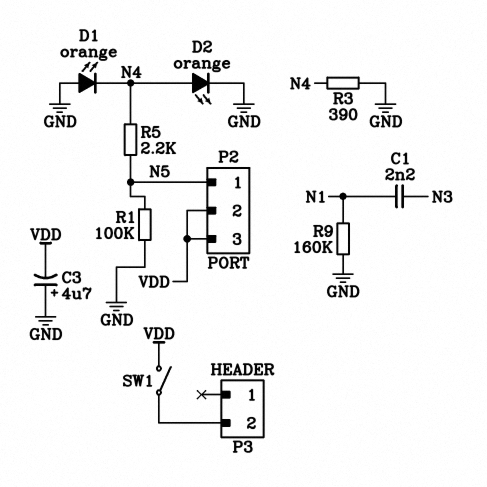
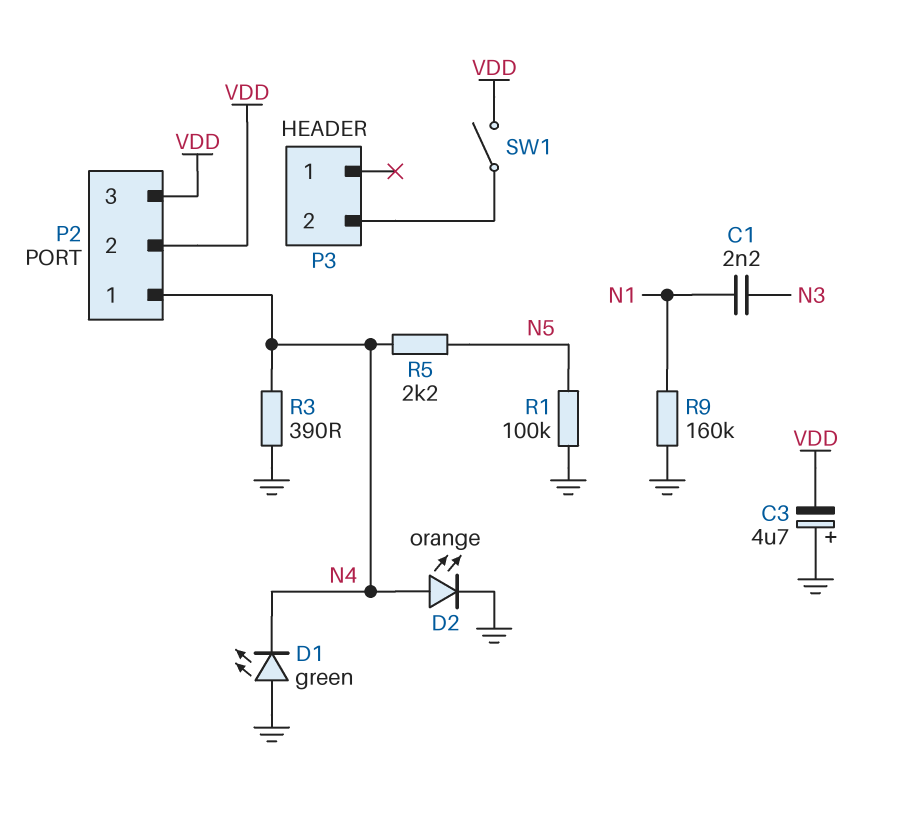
D1: LED orange (A GND, K N4) -> LED green (A GND, K N4)
P2 pin 1: N5 -> N4

